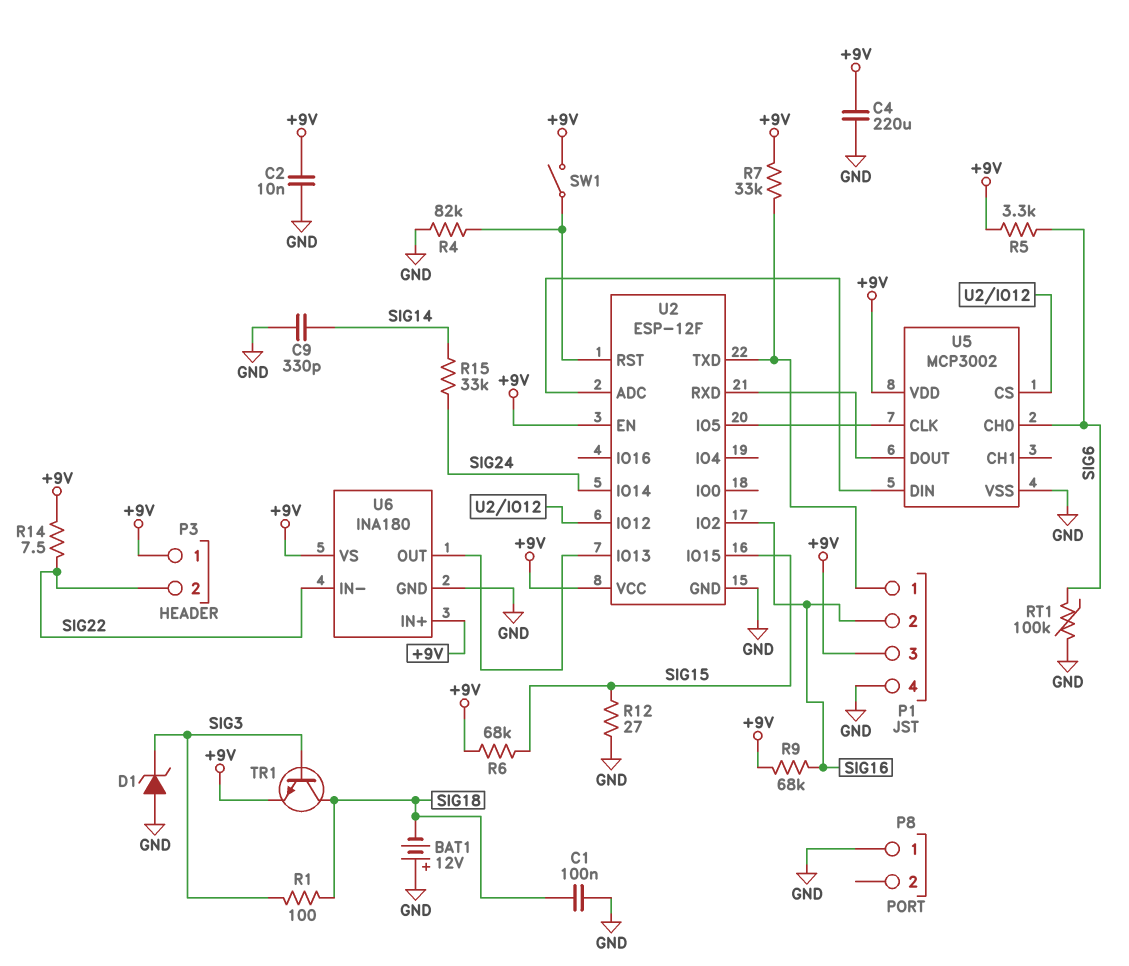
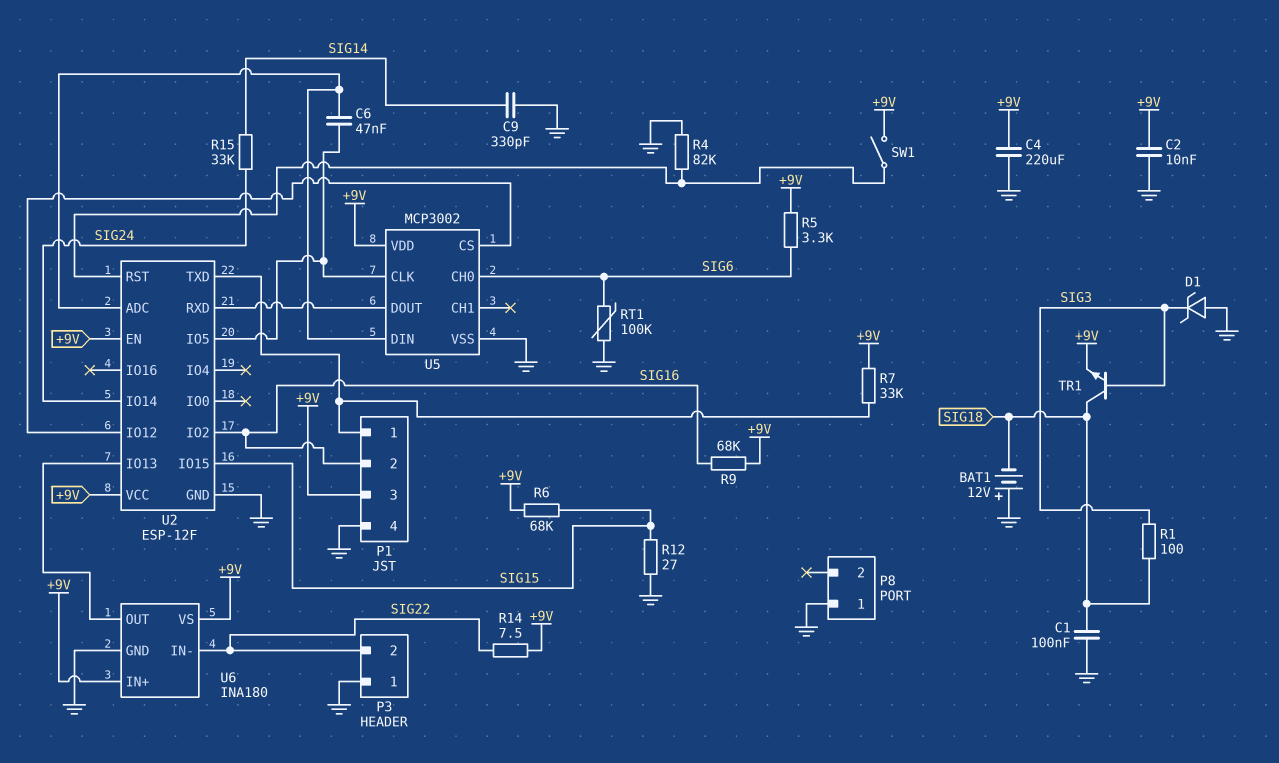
C6: none -> 47nF (U2/ADC, U2/IO5)
P3 pin 1: +9V -> GND

